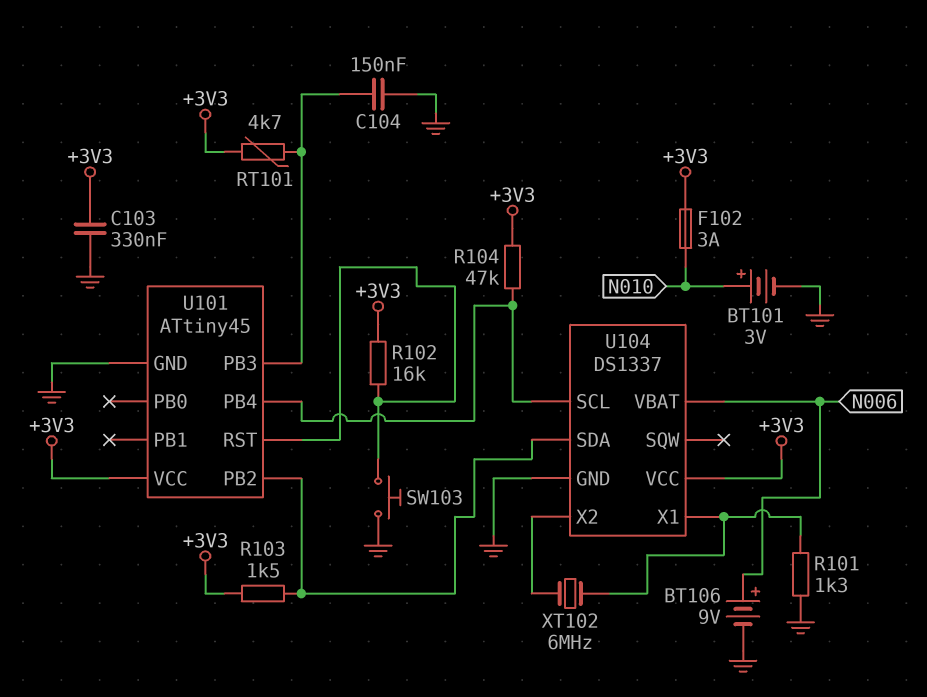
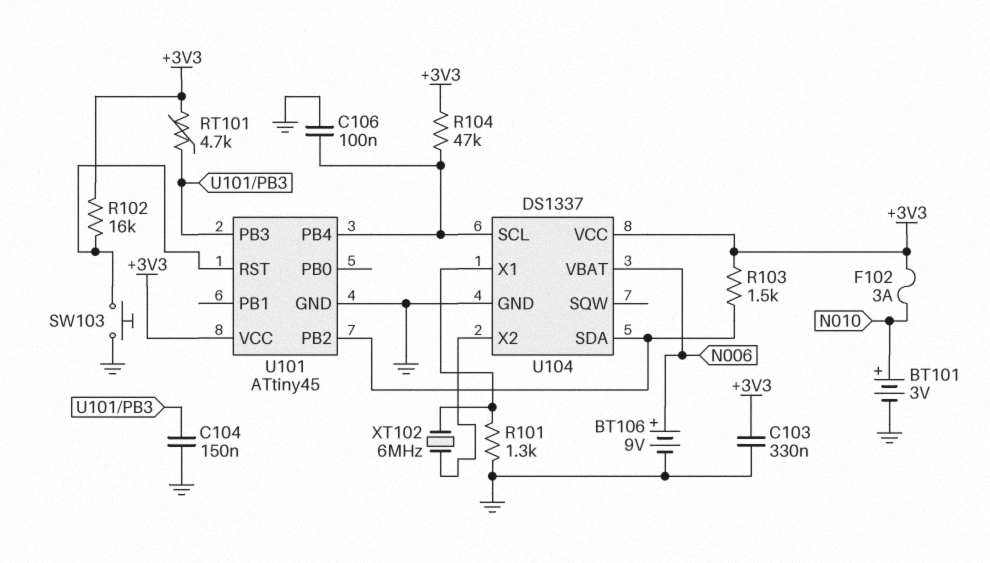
C106: none -> 100nF (GND, U101/PB4)

